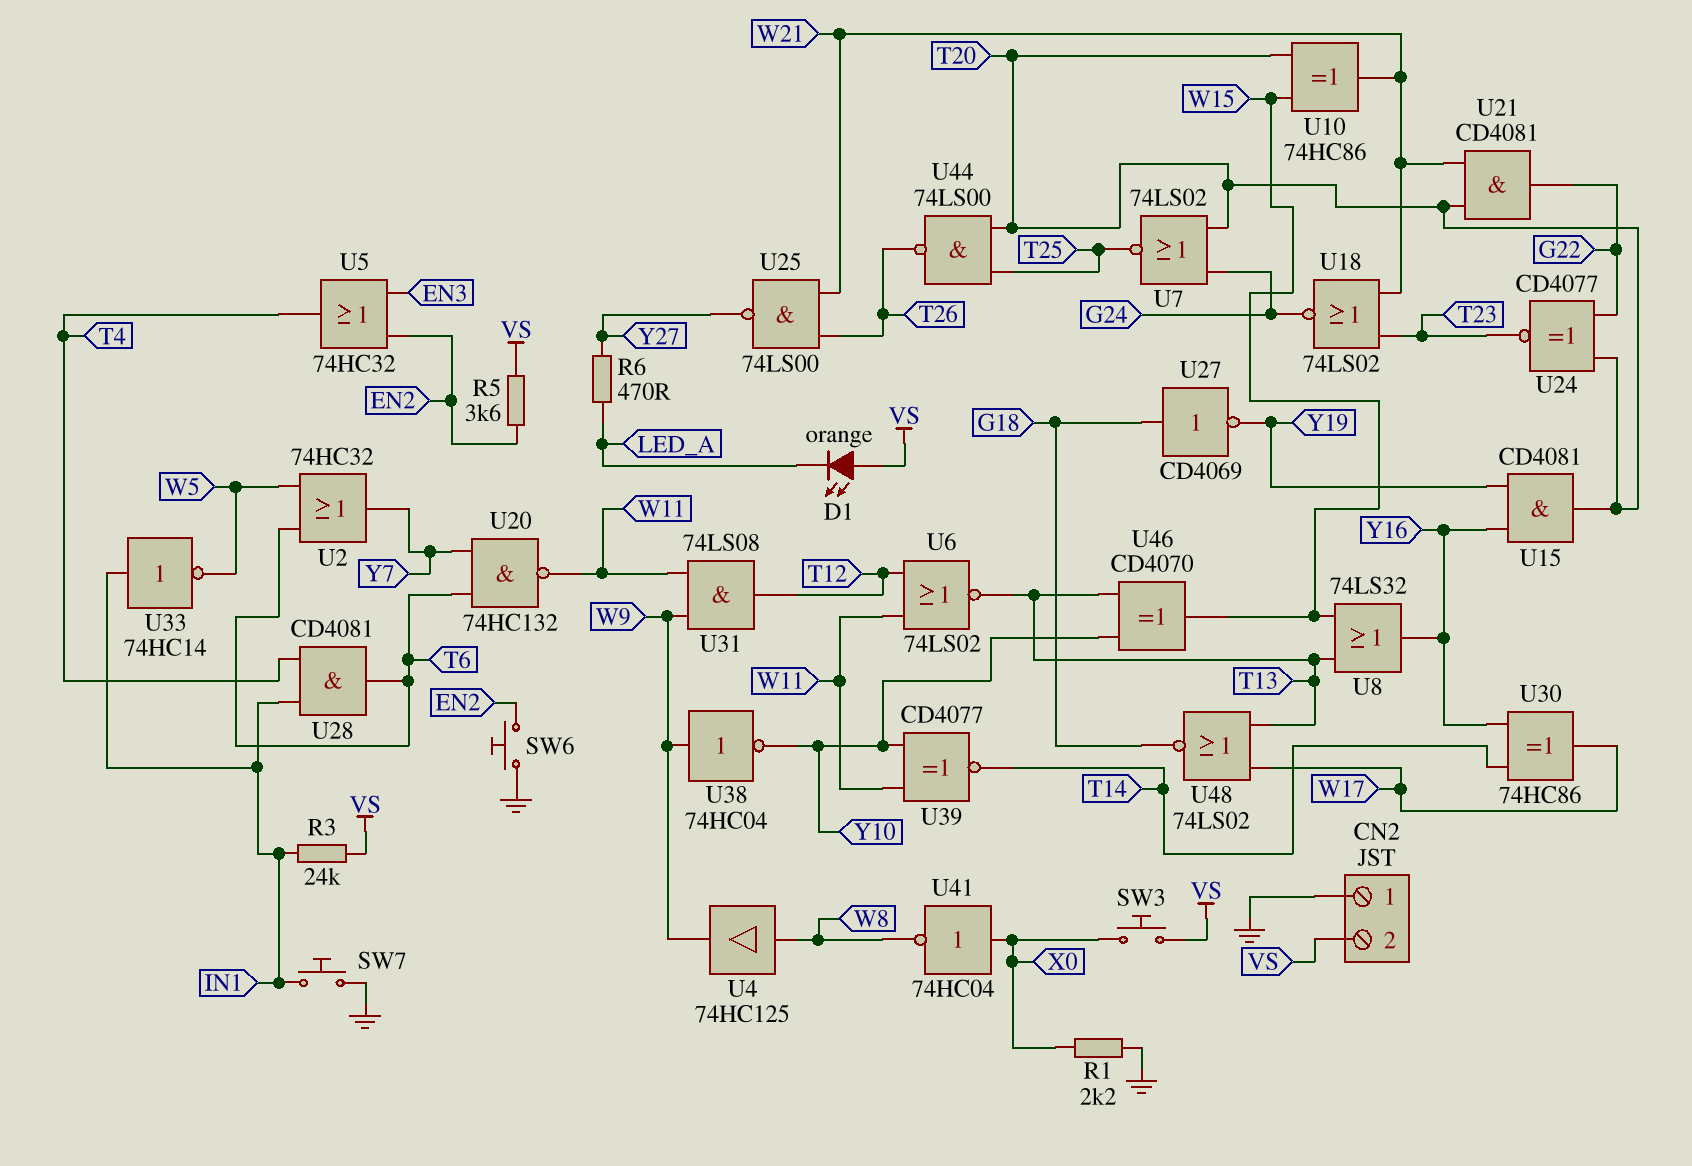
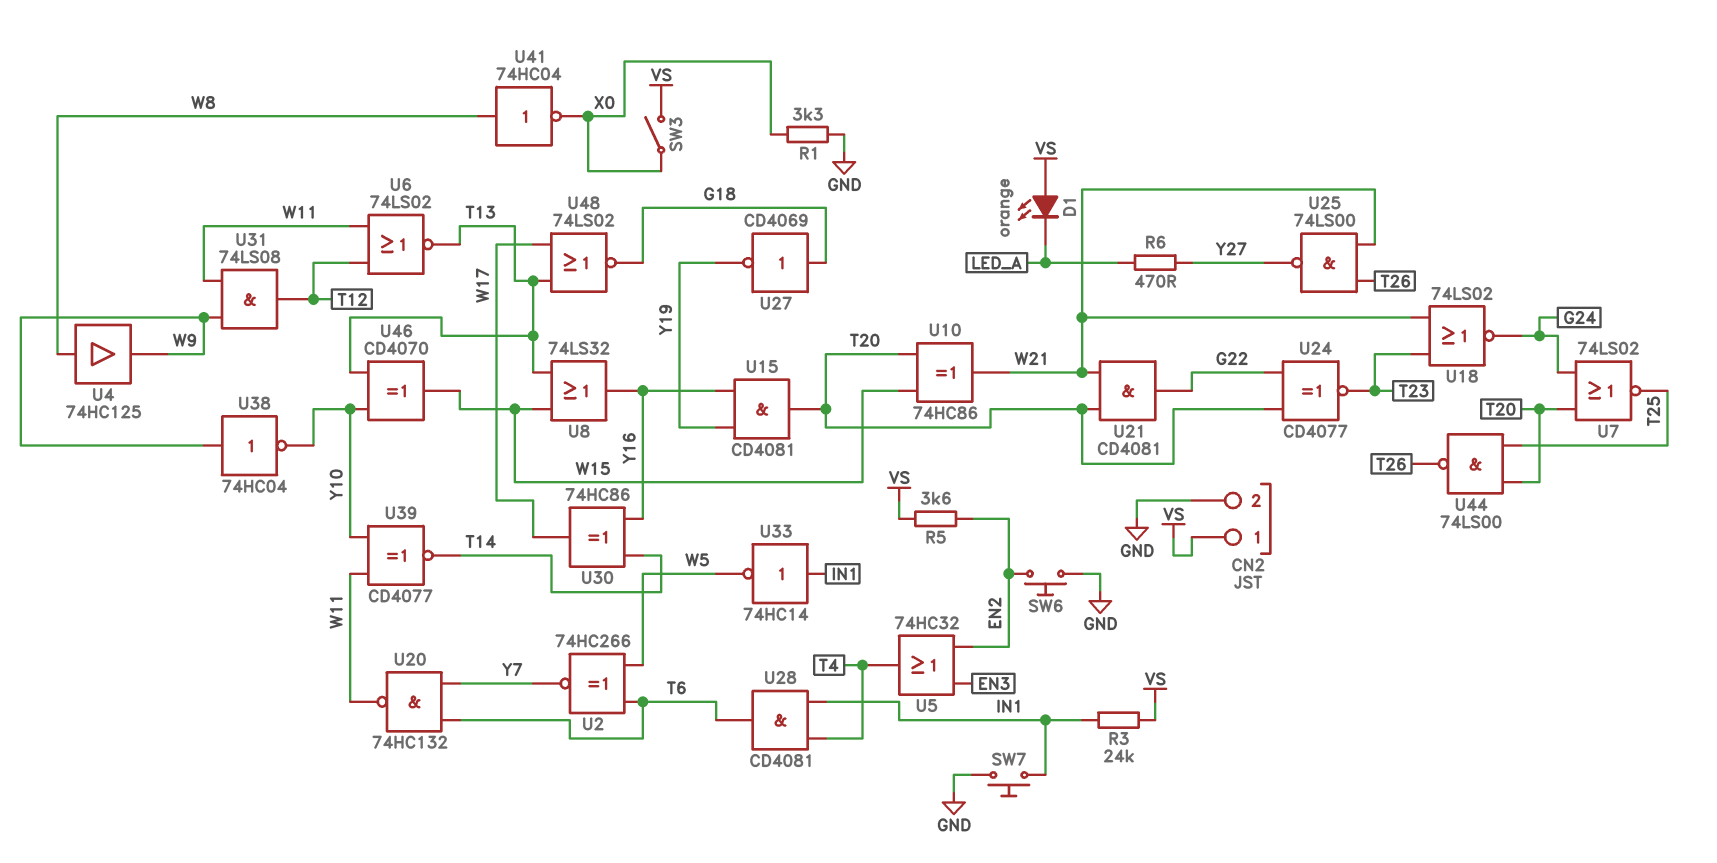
CN2 pin 1: GND -> VS
CN2 pin 2: VS -> GND
R1: 2.2k (GND, X0) -> 3.3k (GND, X0)
SW3: button (VS, X0) -> switch (VS, X0)
U2: OR 74HC32 (in T6, in W5, out Y7) -> XNOR 74HC266 (in T6, in W5, out Y7)
U41: NOT 74HC04 (in X0, out W8) -> NOT 74HC04 (in W8, out X0)

